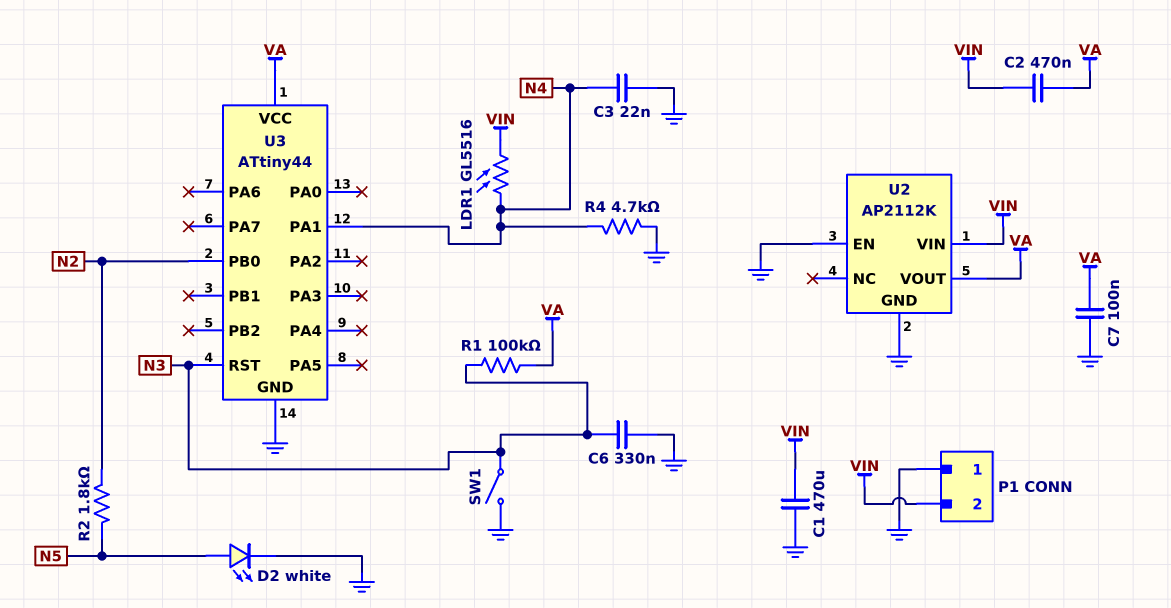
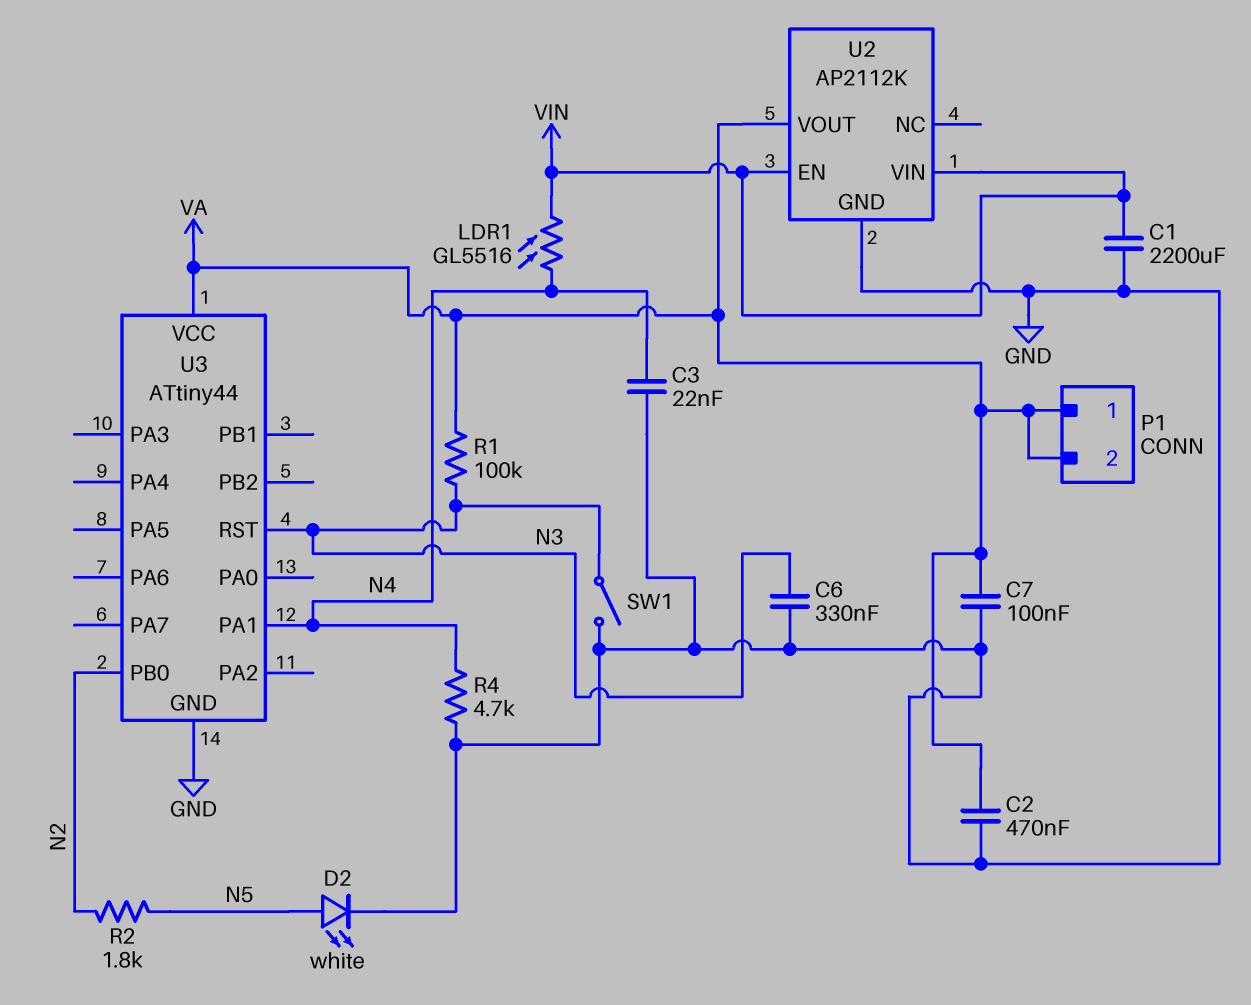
C1: 470uF (GND, VIN) -> 2200uF (GND, VIN)
C2: 470nF (VA, VIN) -> 470nF (GND, VA)
P1 pin 1: GND -> VA
P1 pin 2: VIN -> VA
U2 pin EN: GND -> VIN

